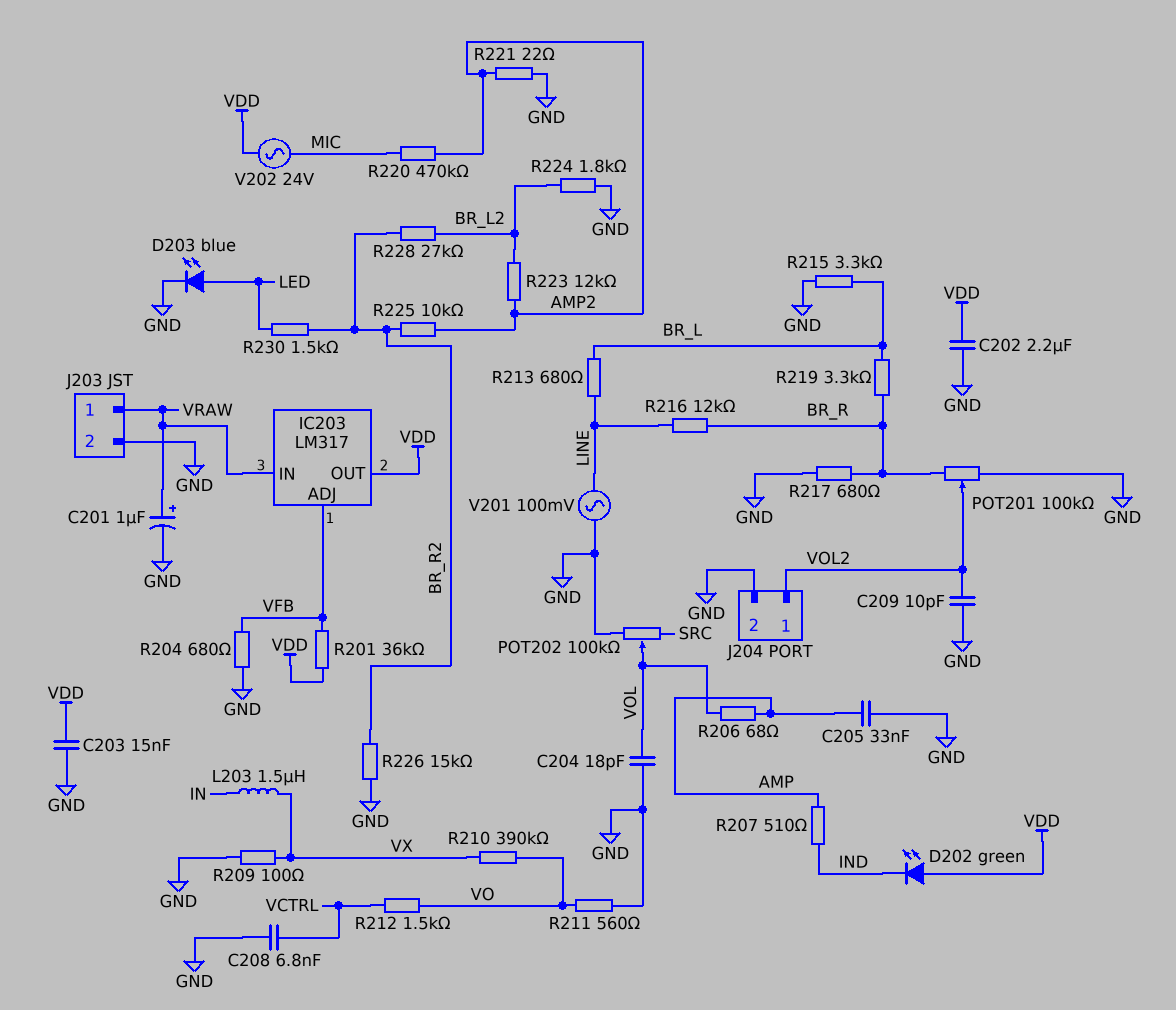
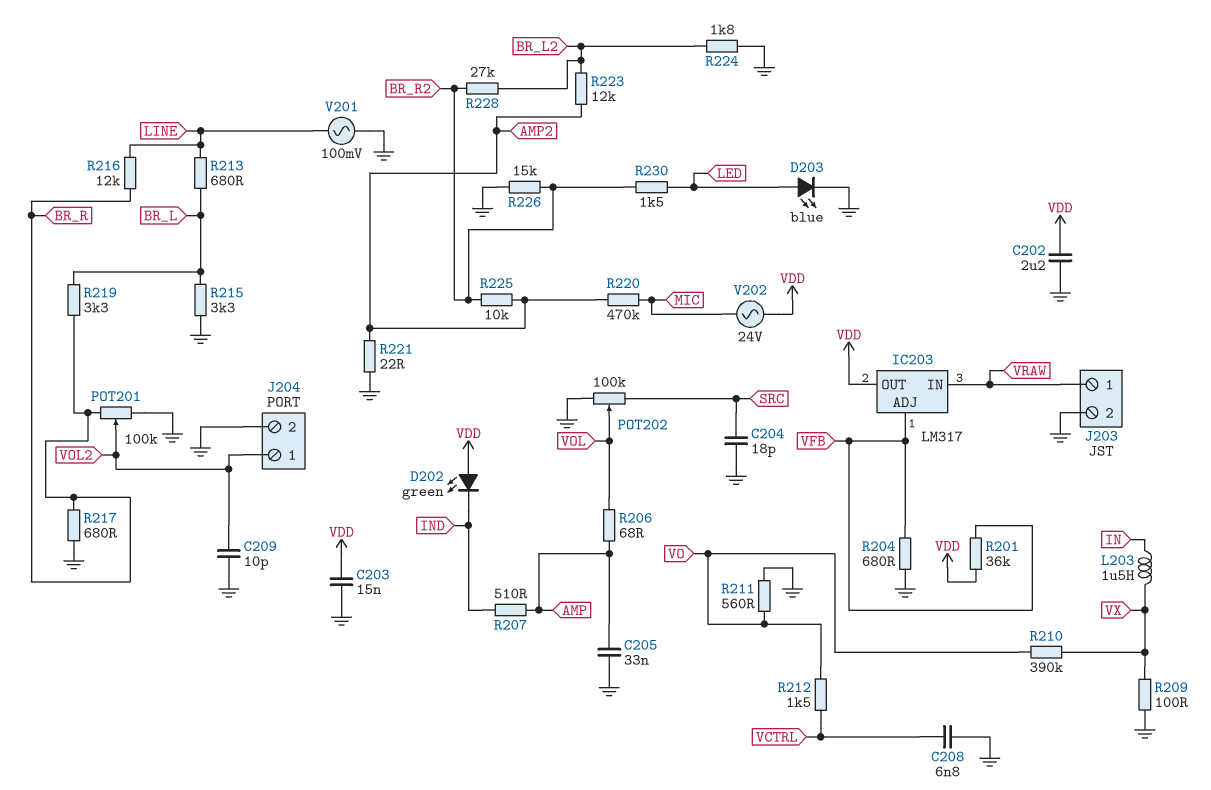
C201: 1uF (plus VRAW, minus GND) -> none
C204: 18pF (GND, VOL) -> 18pF (GND, SRC)

